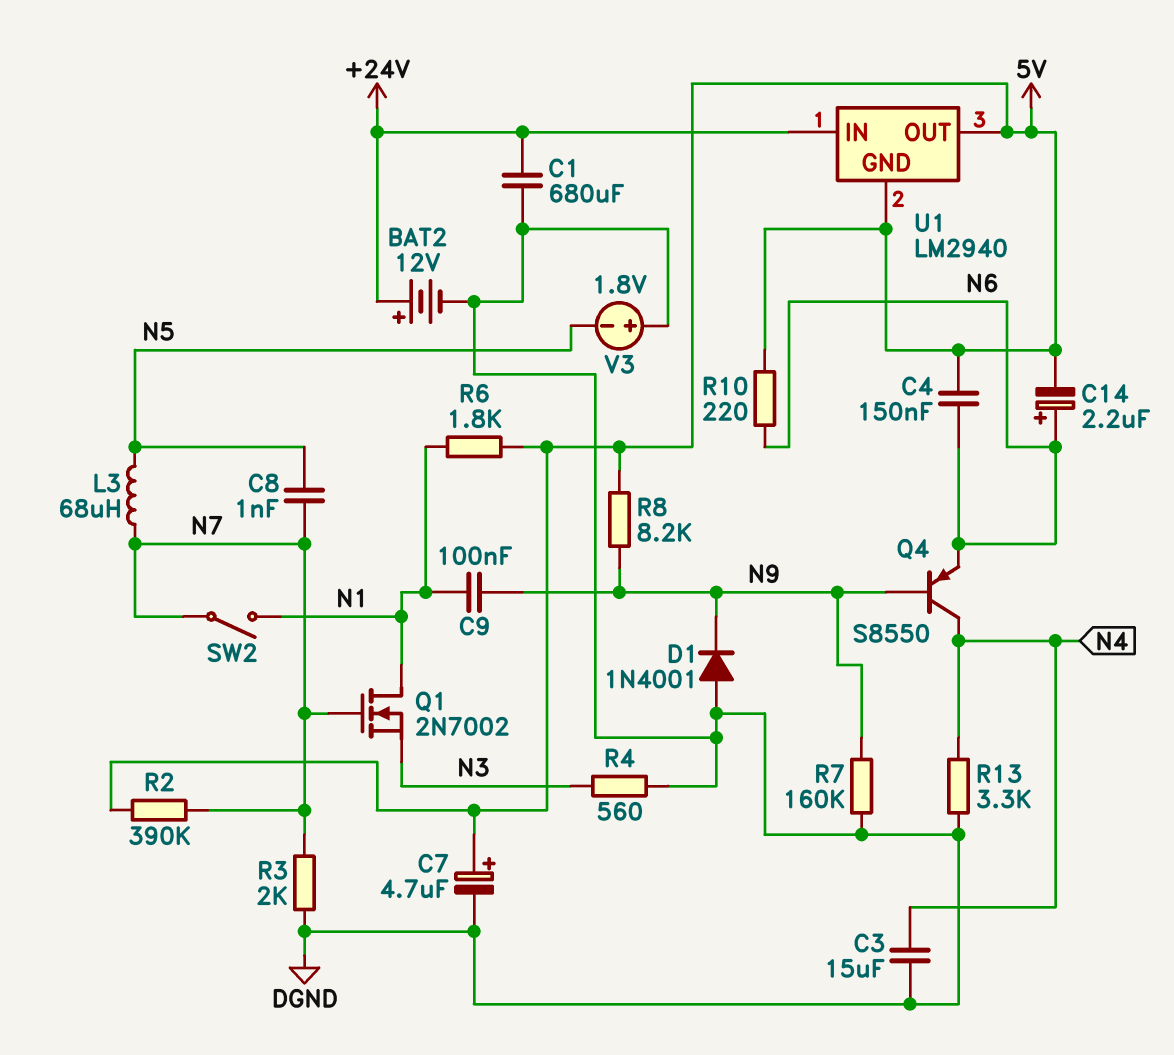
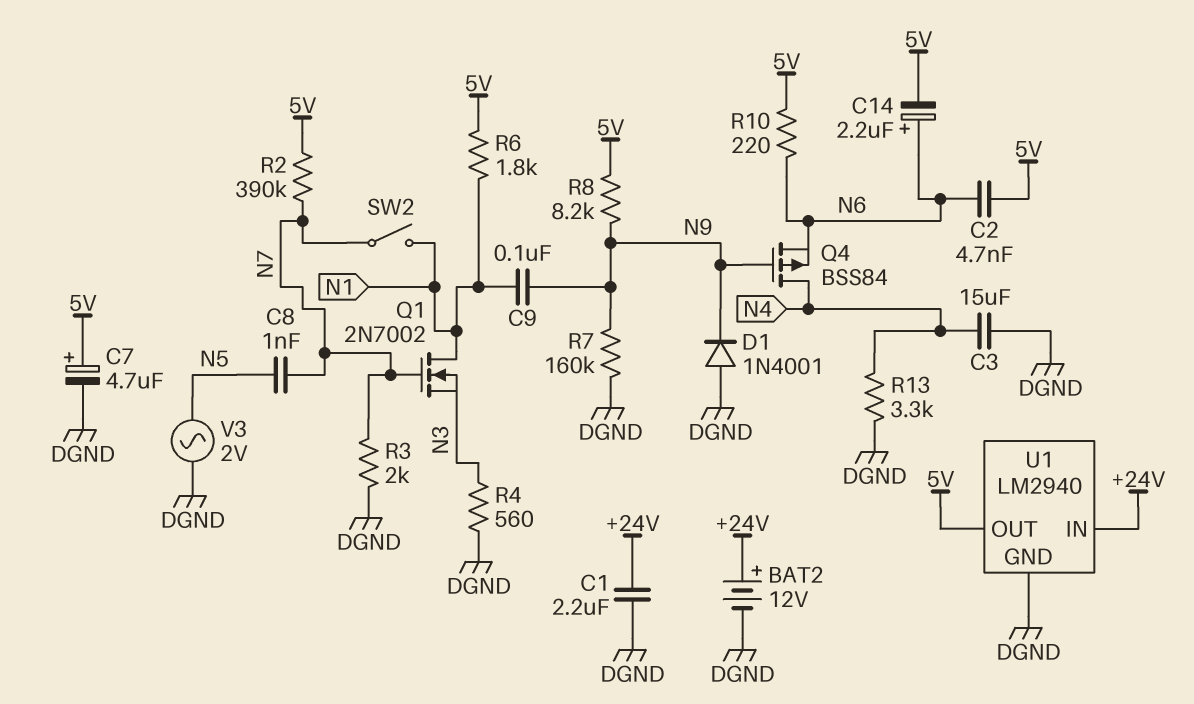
C1: 680uF (+24V, DGND) -> 2.2uF (+24V, DGND)
C2: none -> 4.7nF (5V, N6)
C4: 150nF (5V, N6) -> none
L3: 68uH (N5, N7) -> none
Q4: PNP S8550 (B N9, C N4, E N6) -> PMOS BSS84 (G N9, D N4, S N6)
U1 pin GND: 5V -> DGND
V3: 1.8V (plus DGND, minus N5) -> AC 2V (DGND, N5)

